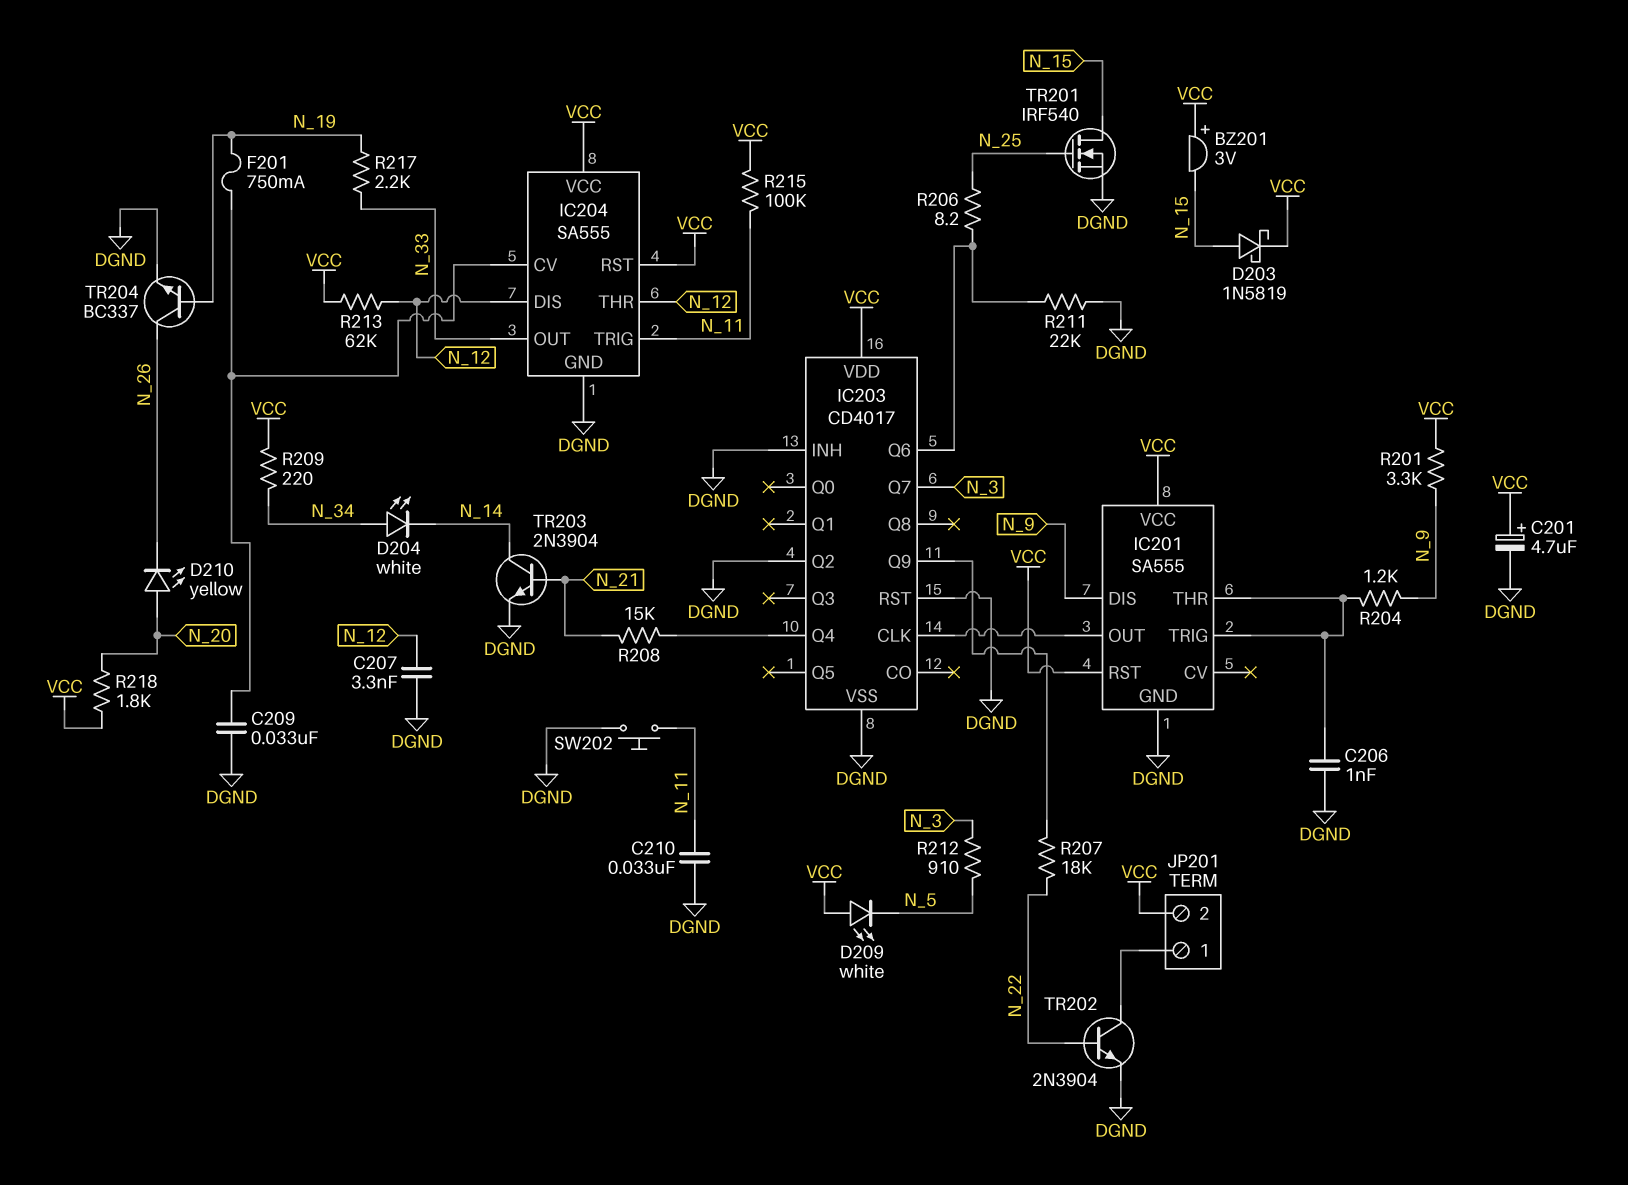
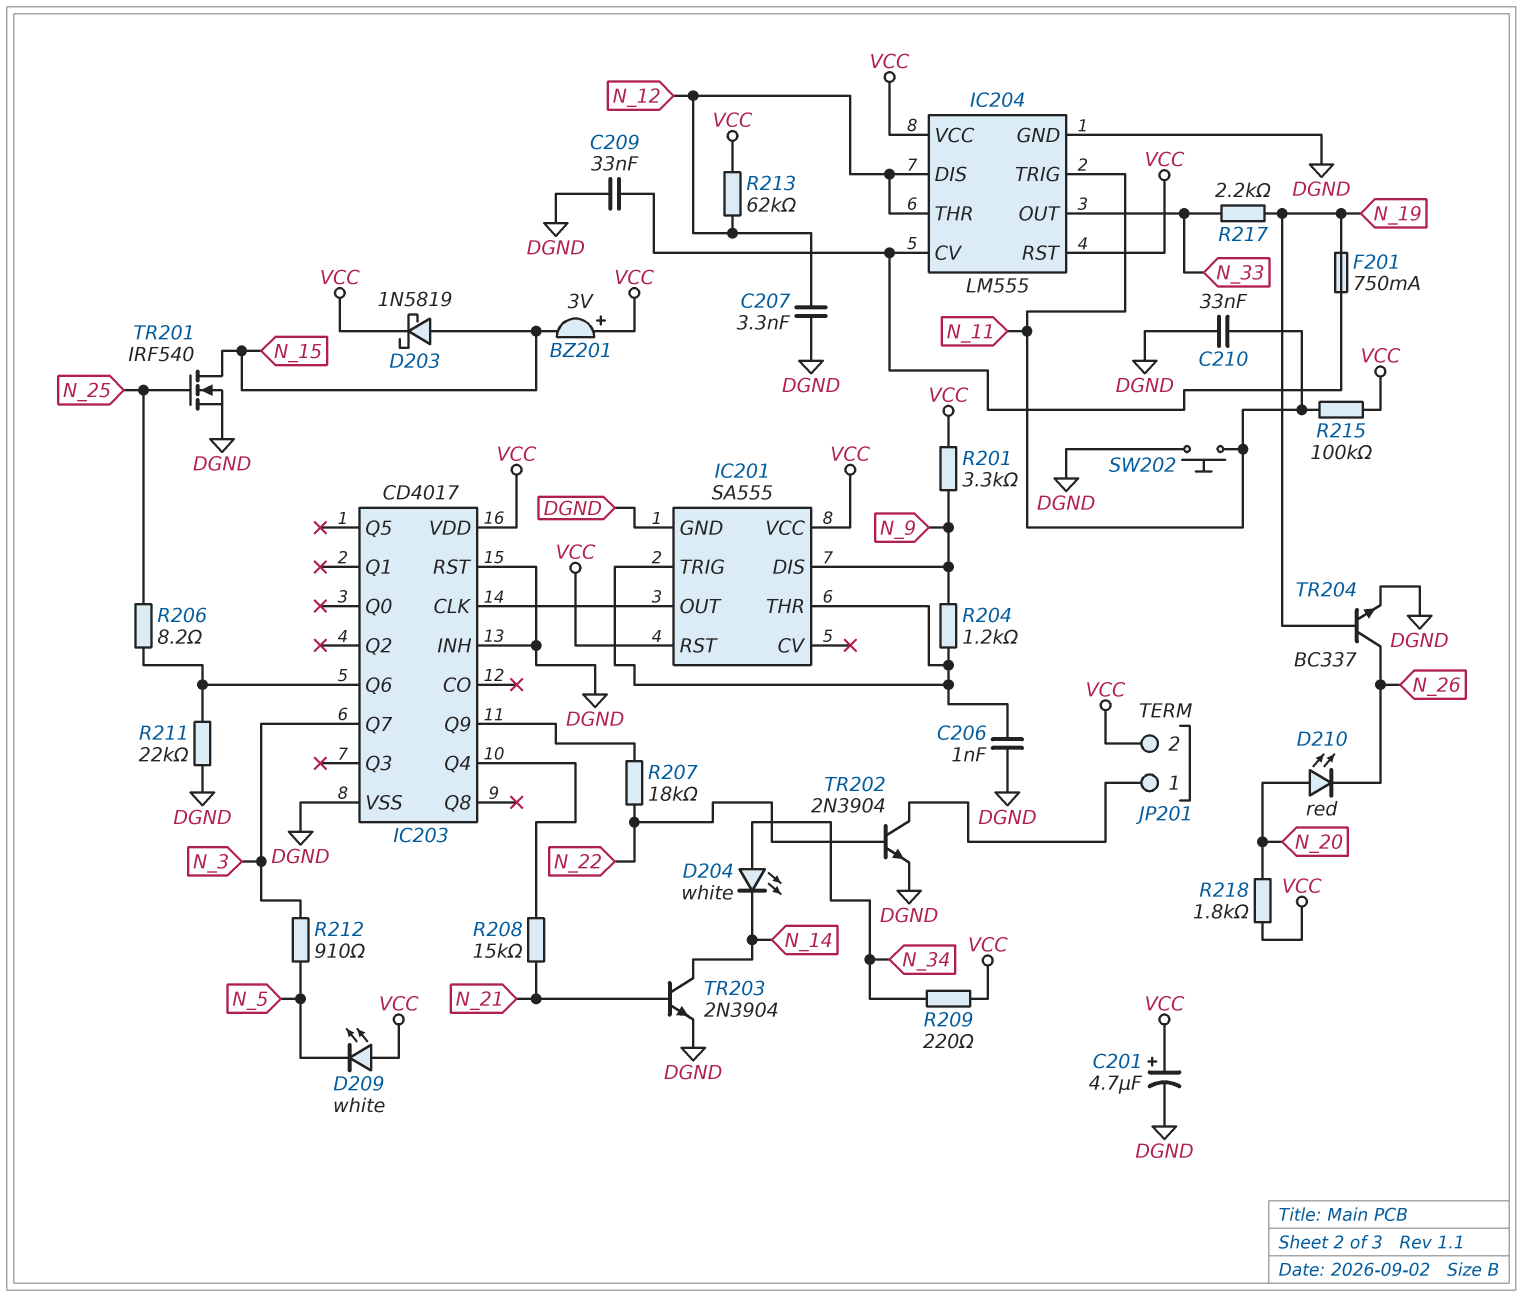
D210: LED yellow (A N_20, K N_26) -> LED red (A N_20, K N_26)
IC203 pin Q2: DGND -> none
IC204: SA555 -> LM555

